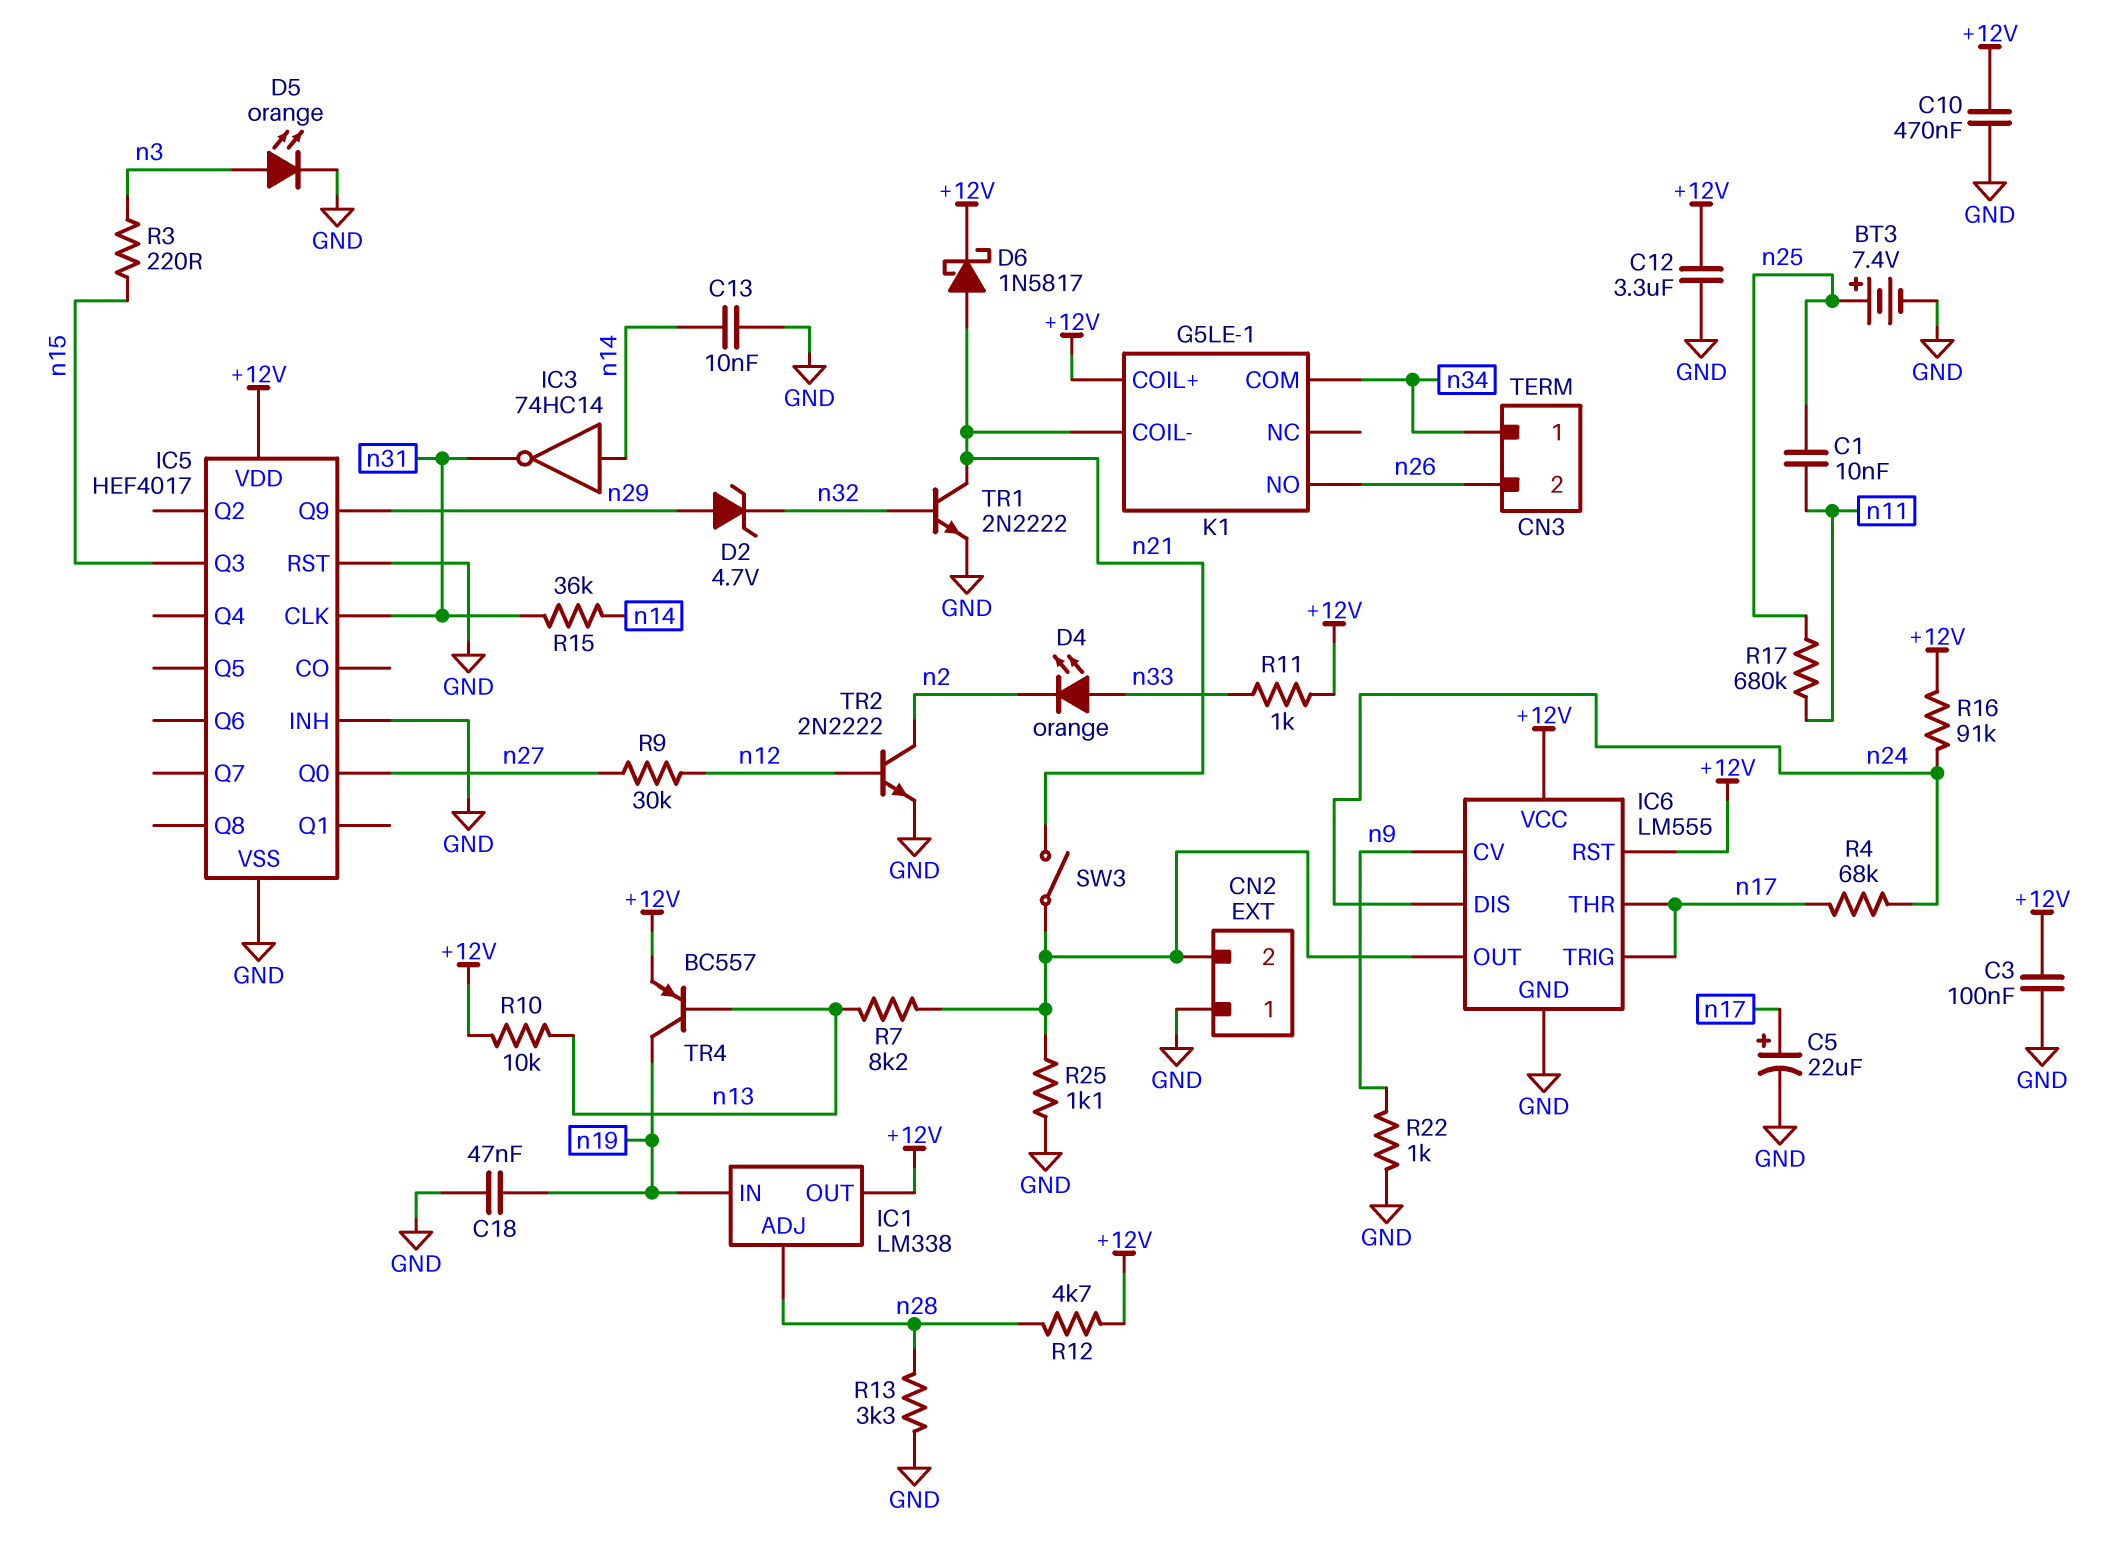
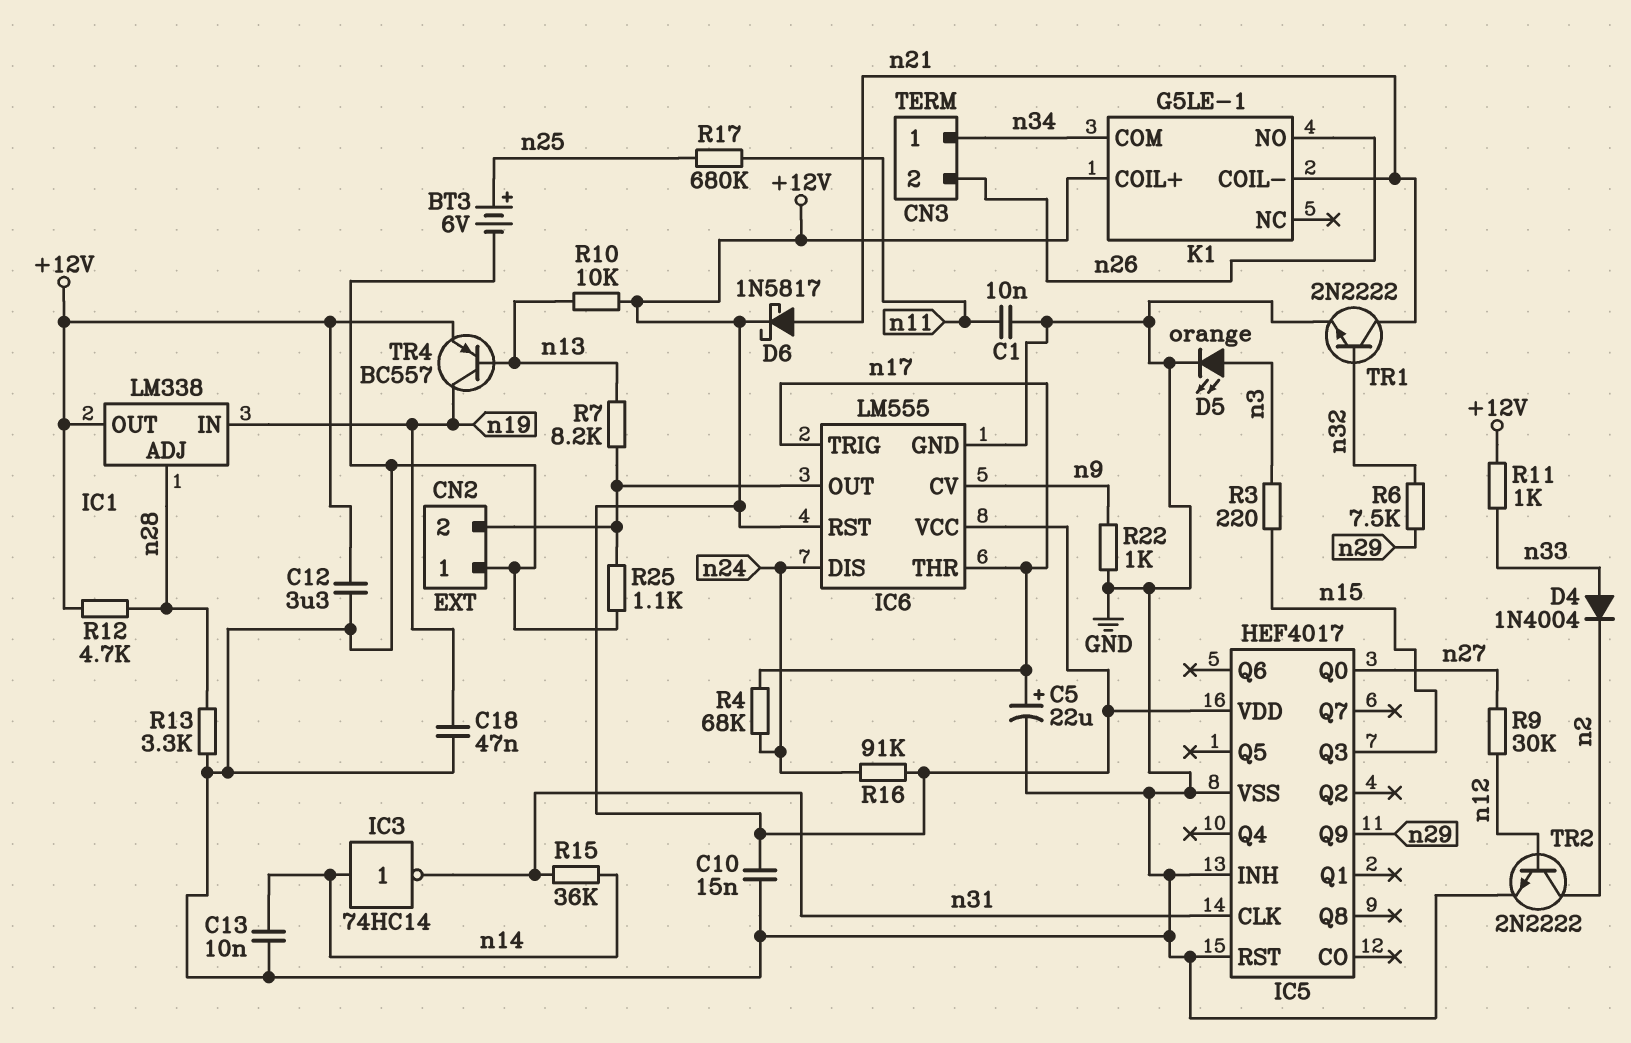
BT3: 7.4V (plus n25, minus GND) -> 6V (plus n25, minus GND)
C1: 10nF (n11, n25) -> 10nF (GND, n11)
C3: 100nF (+12V, GND) -> none
C10: 470nF (+12V, GND) -> 15nF (+12V, GND)
D2: zener 4.7V (A n29, K n32) -> none
D4: LED orange (A n33, K n2) -> diode 1N4004 (A n33, K n2)
R6: none -> 7.5k (n29, n32)
SW3: switch (CN2/2, n21) -> none

